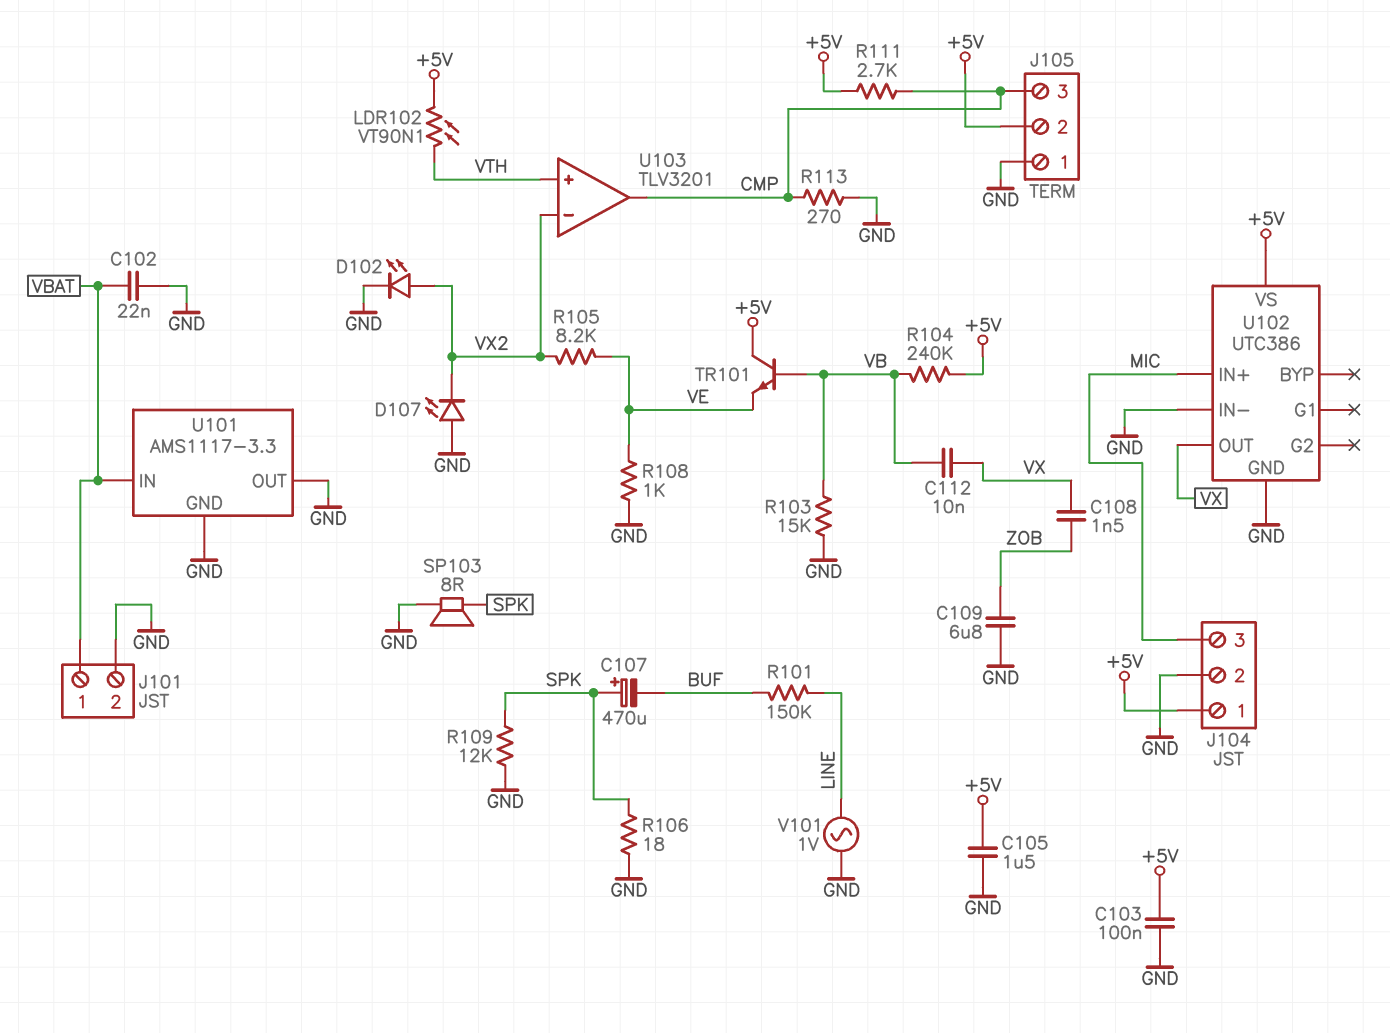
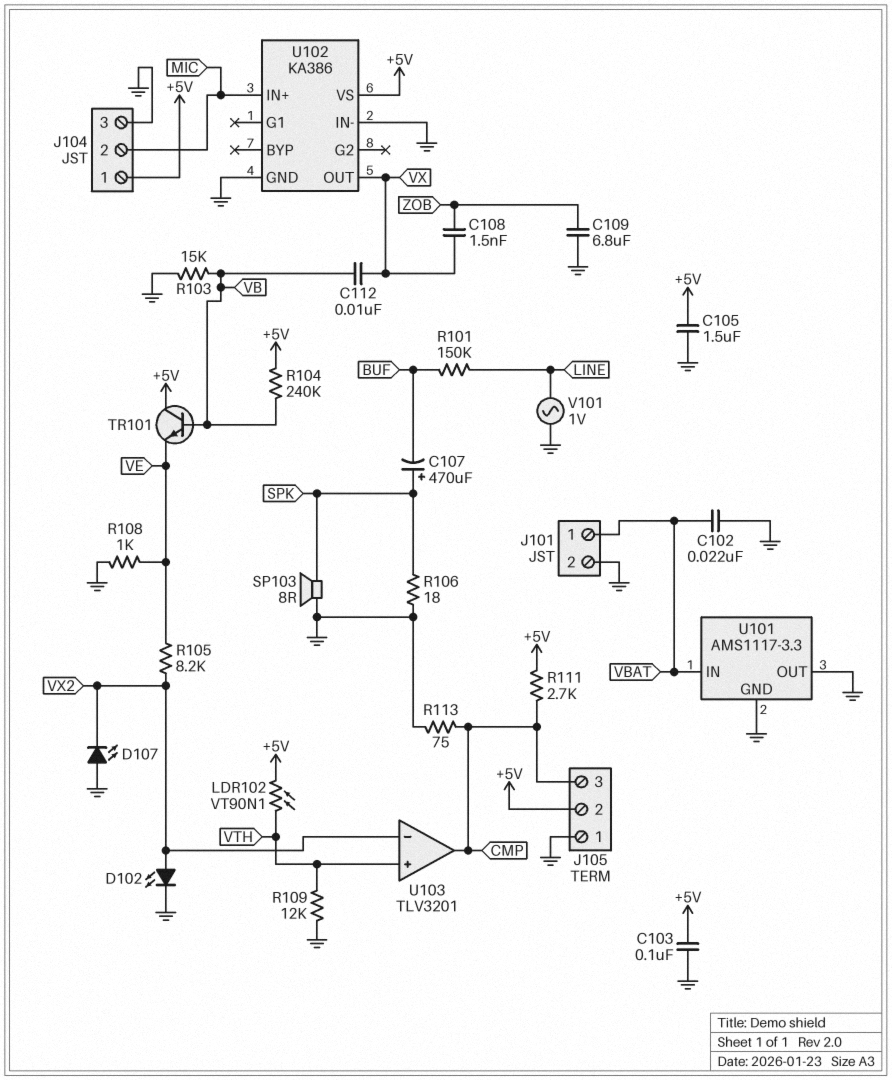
J104 pin 2: GND -> MIC
J104 pin 3: MIC -> GND
R109: 12k (GND, SPK) -> 12k (GND, VTH)
R113: 270 (CMP, GND) -> 75 (CMP, GND)
U102: UTC386 -> KA386

